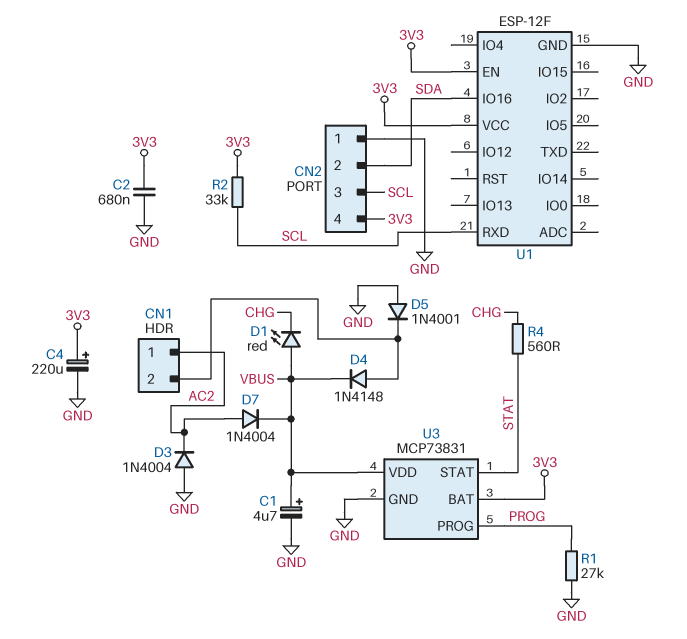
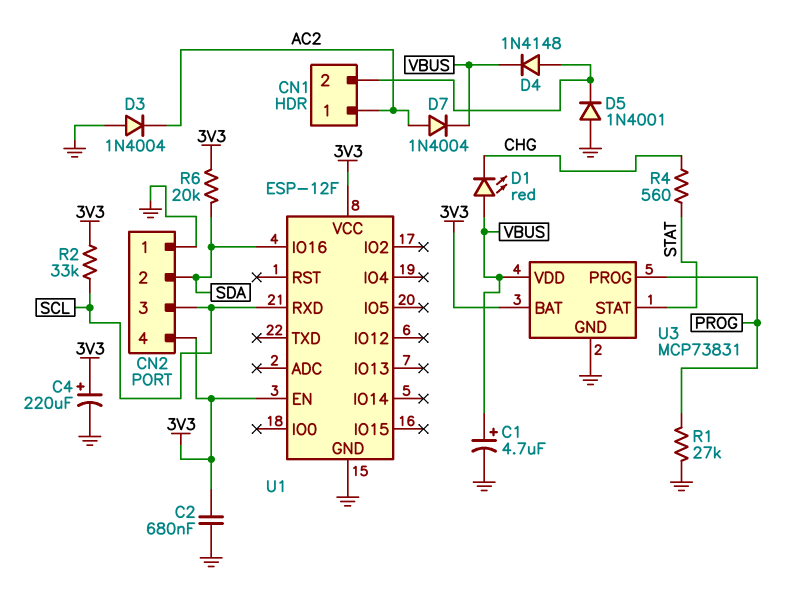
R6: none -> 20k (3V3, SDA)

